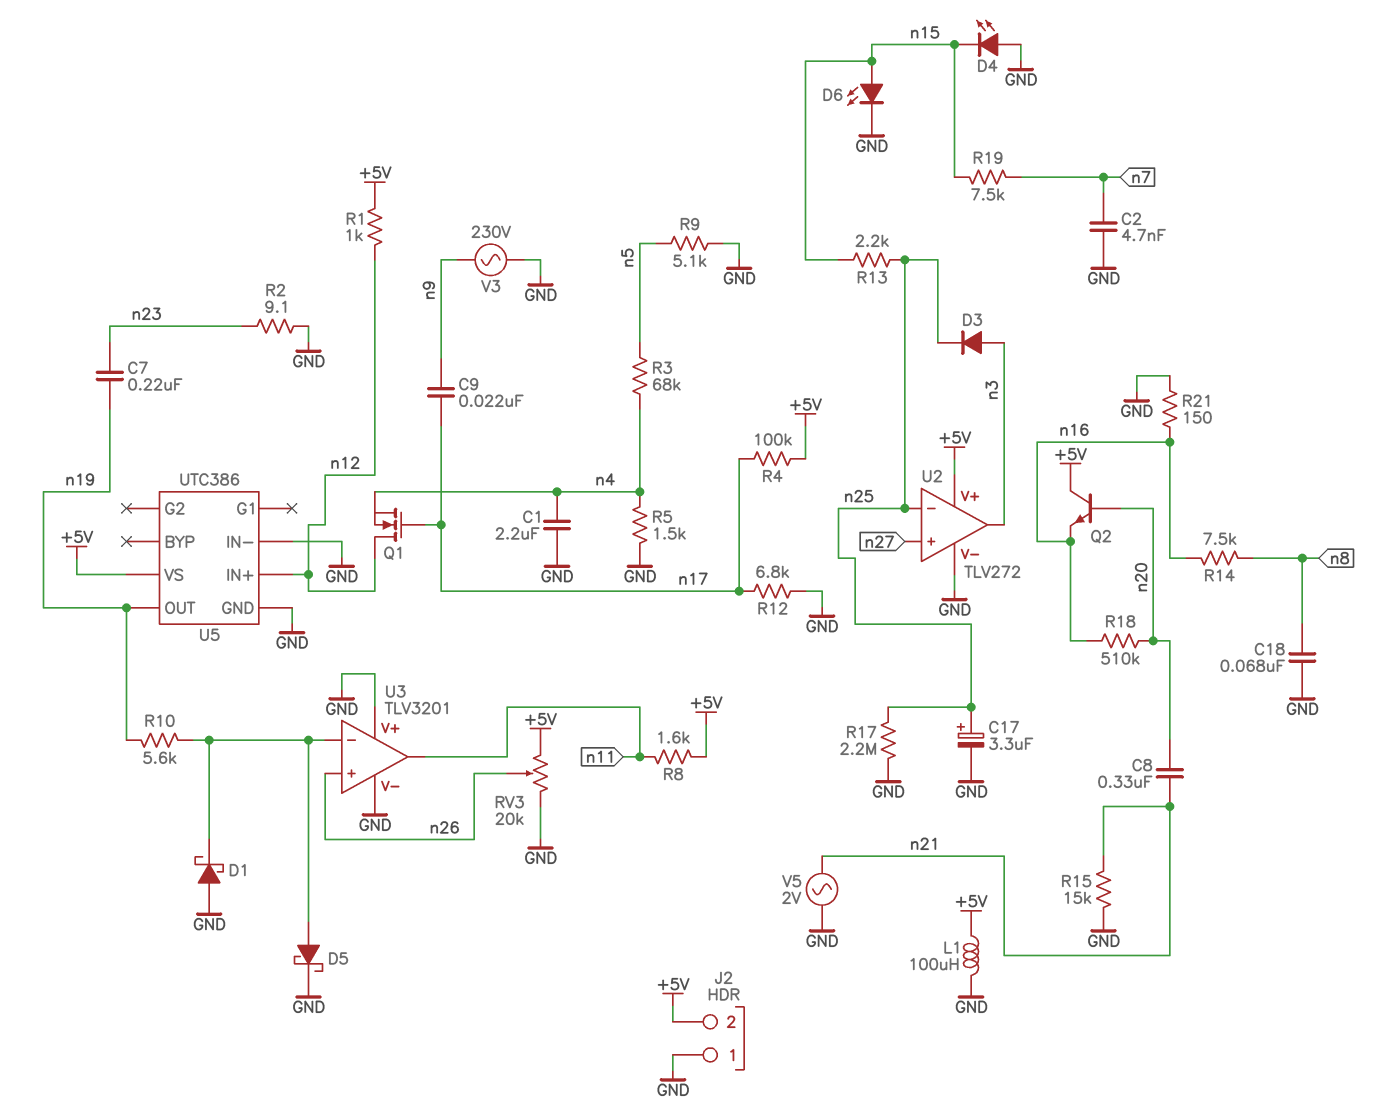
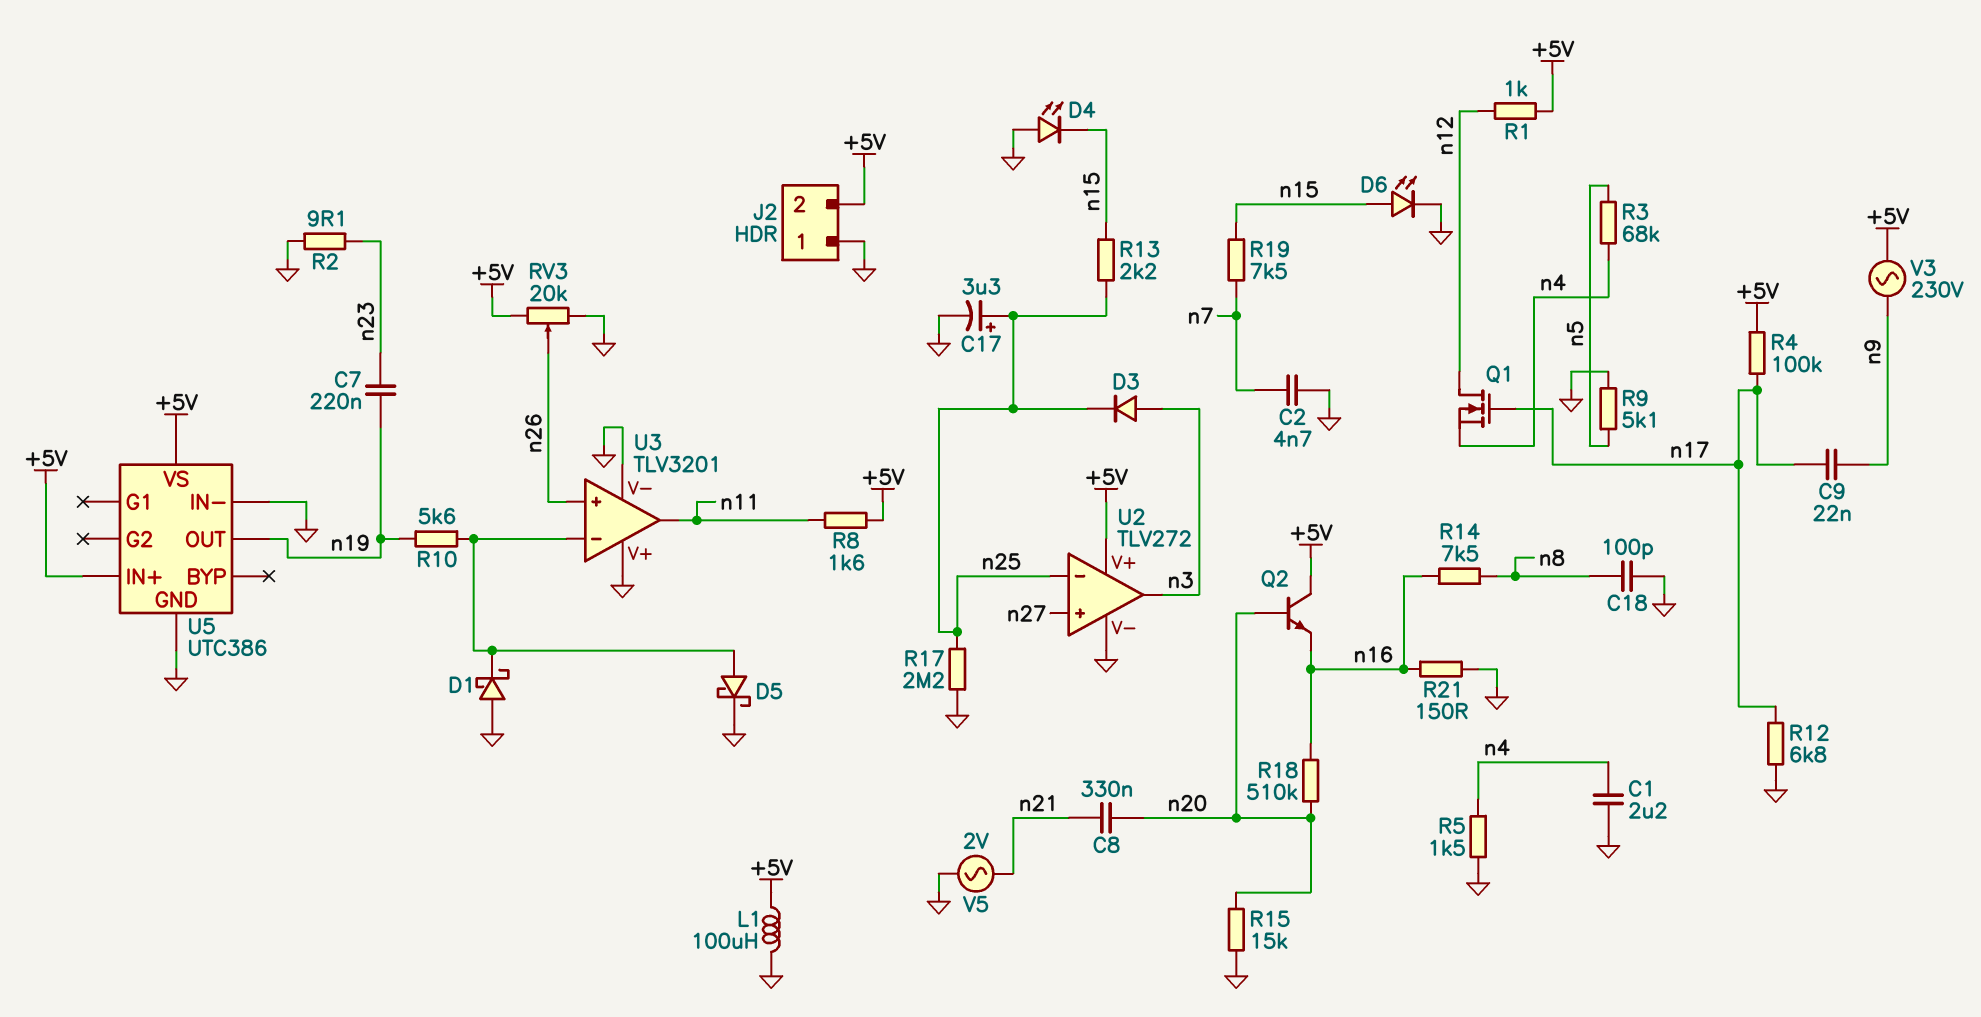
C18: 68nF (GND, n8) -> 100pF (GND, n8)
R15: 15k (GND, n21) -> 15k (GND, n20)
U5 pin IN+: n12 -> +5V
V3: AC 230V (GND, n9) -> AC 230V (+5V, n9)

